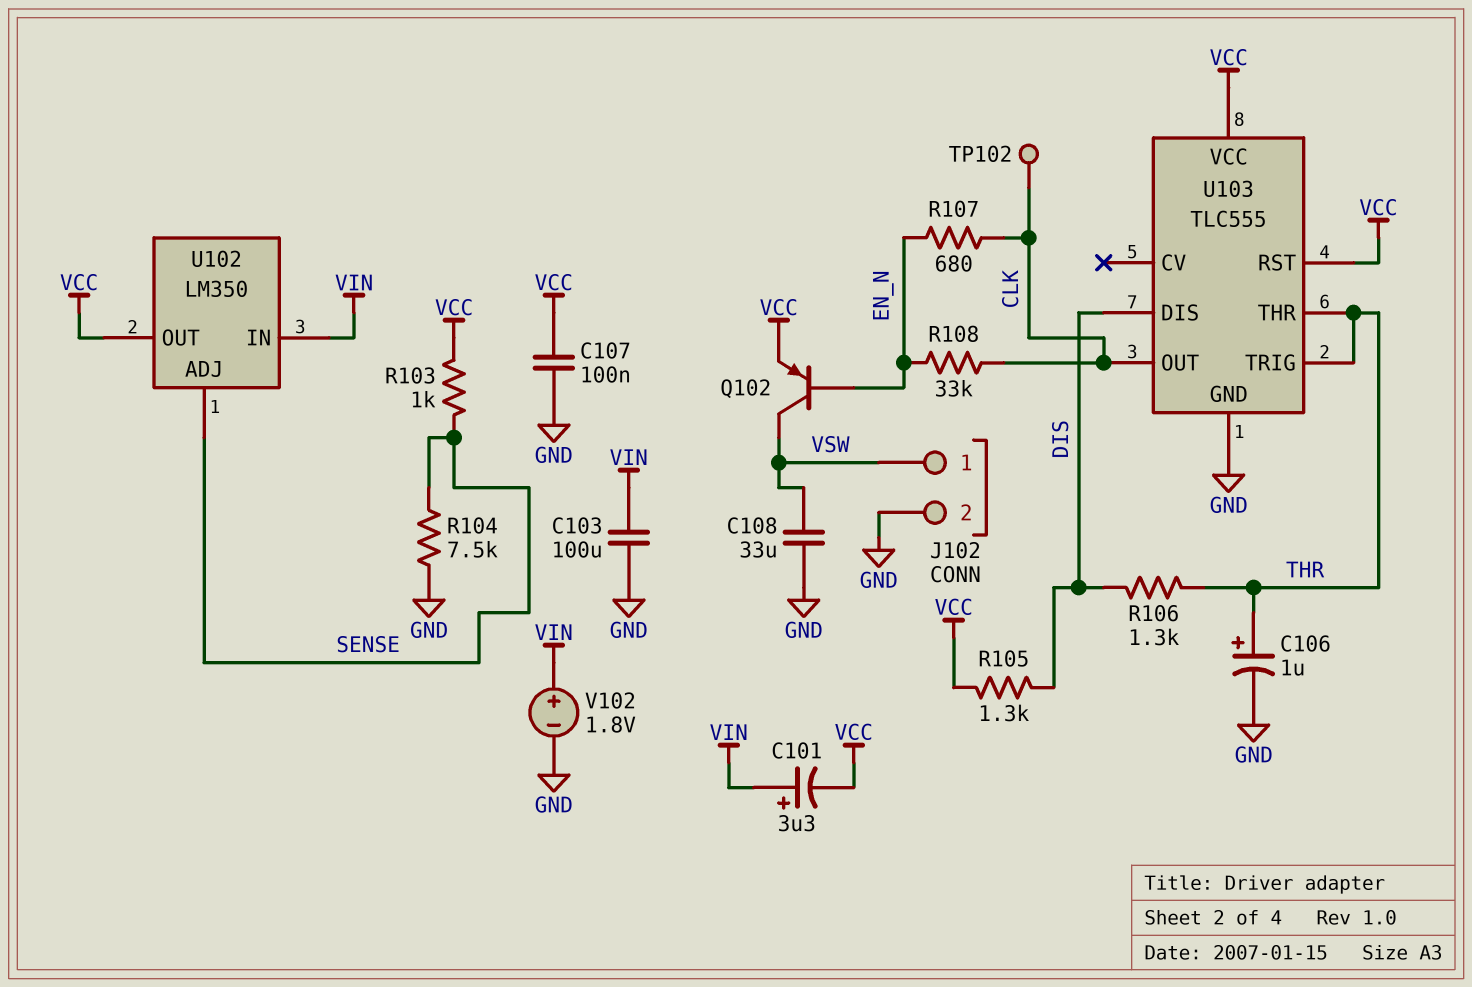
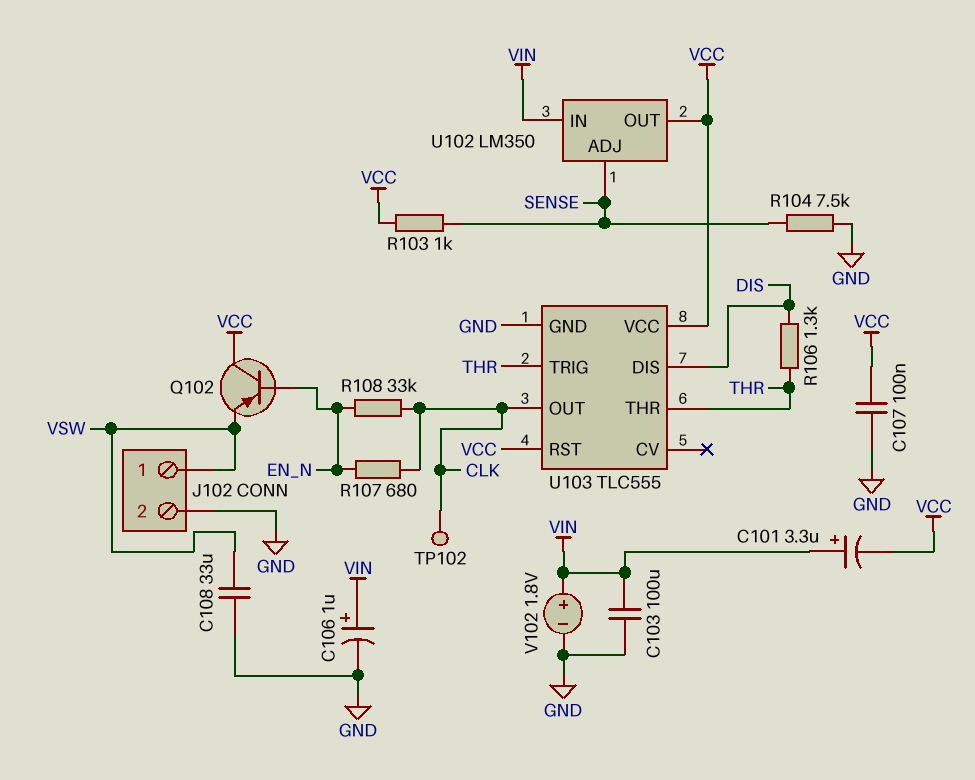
C106: 1uF (plus THR, minus GND) -> 1uF (plus VIN, minus GND)
Q102: PNP (B EN_N, C VSW, E VCC) -> PNP (B EN_N, C VCC, E VSW)
R105: 1.3k (DIS, VCC) -> none

